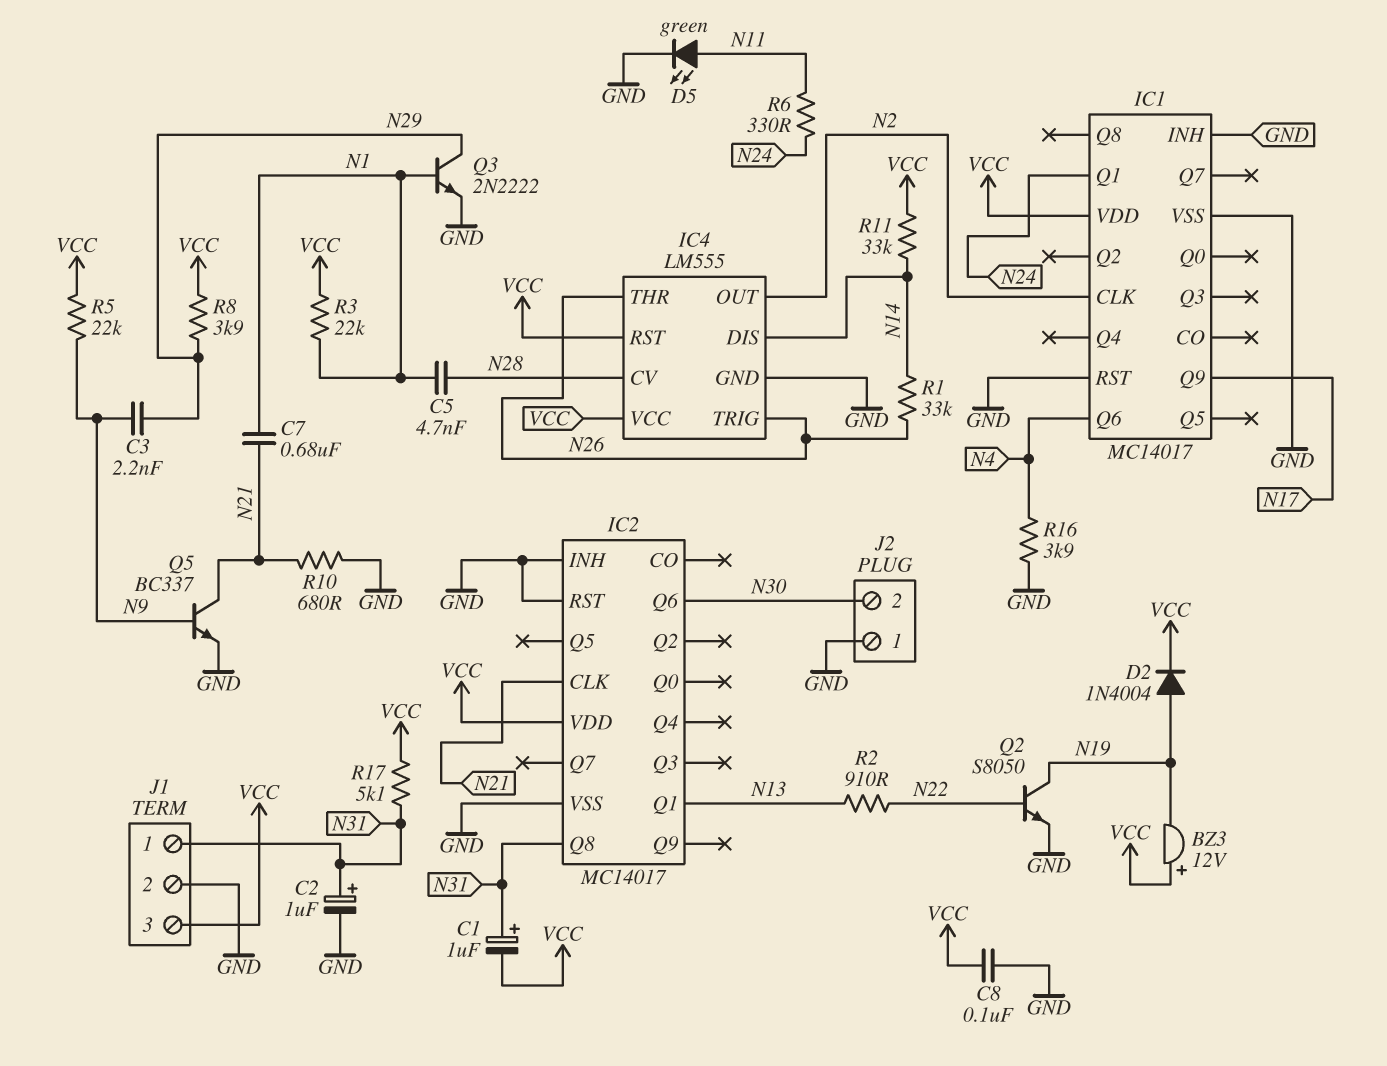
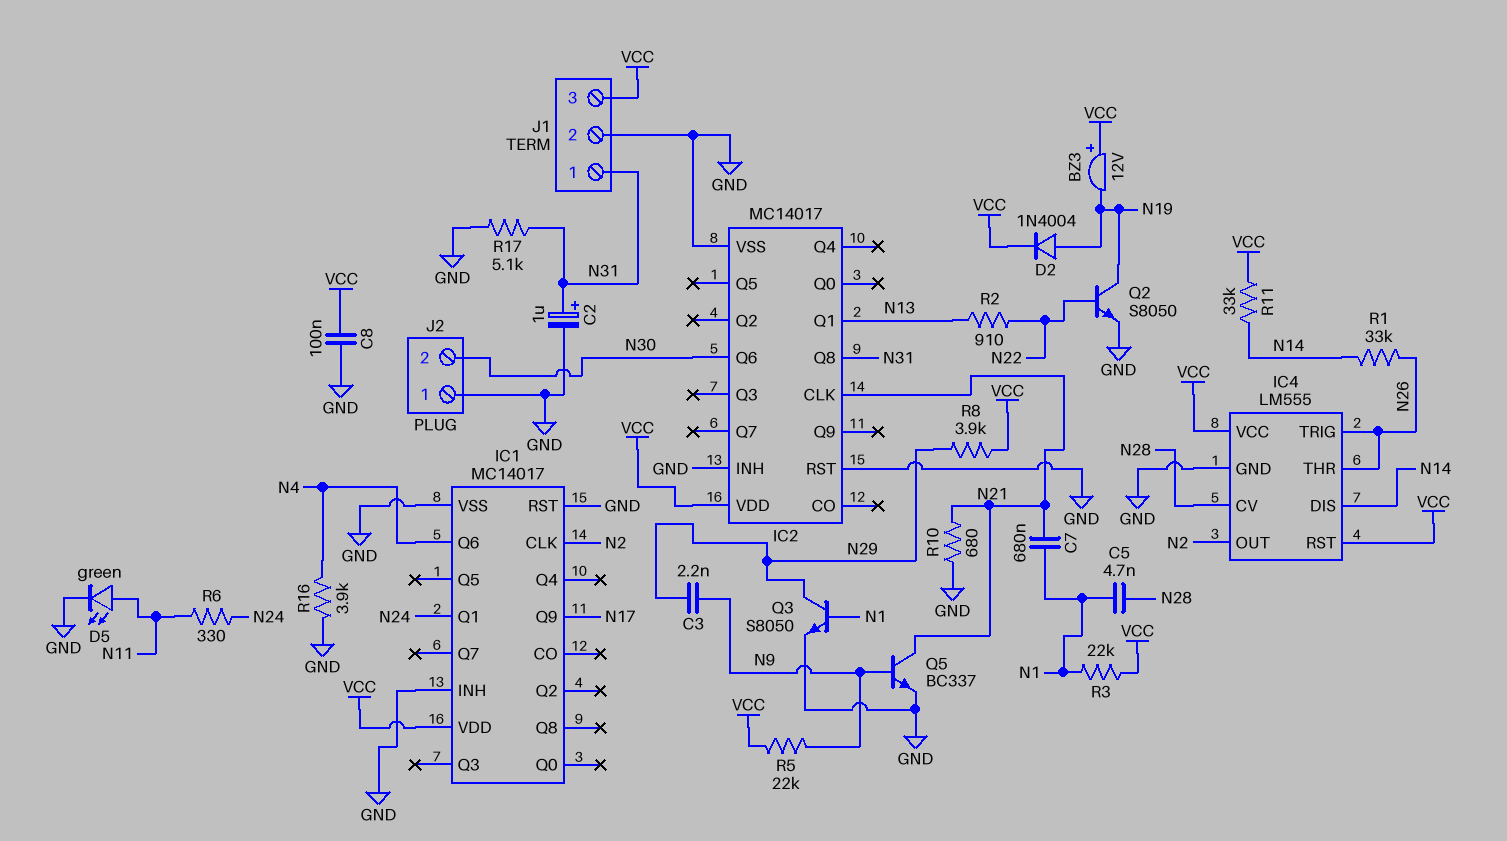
C1: 1uF (plus N31, minus VCC) -> none
Q3: NPN 2N2222 (B N1, C N29, E GND) -> NPN S8050 (B N1, C N29, E GND)
R17: 5.1k (N31, VCC) -> 5.1k (GND, N31)

